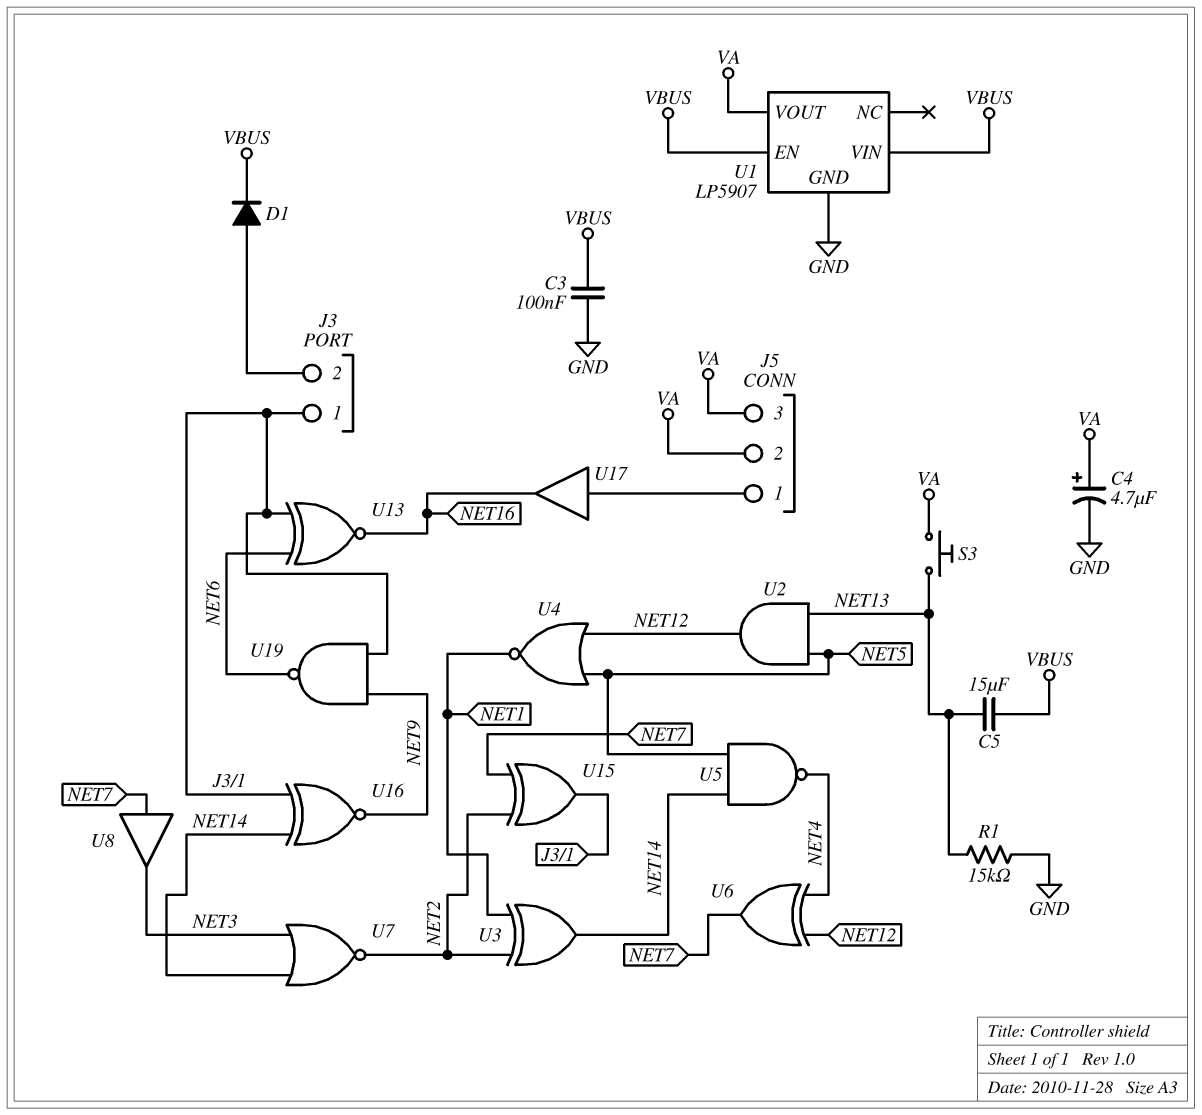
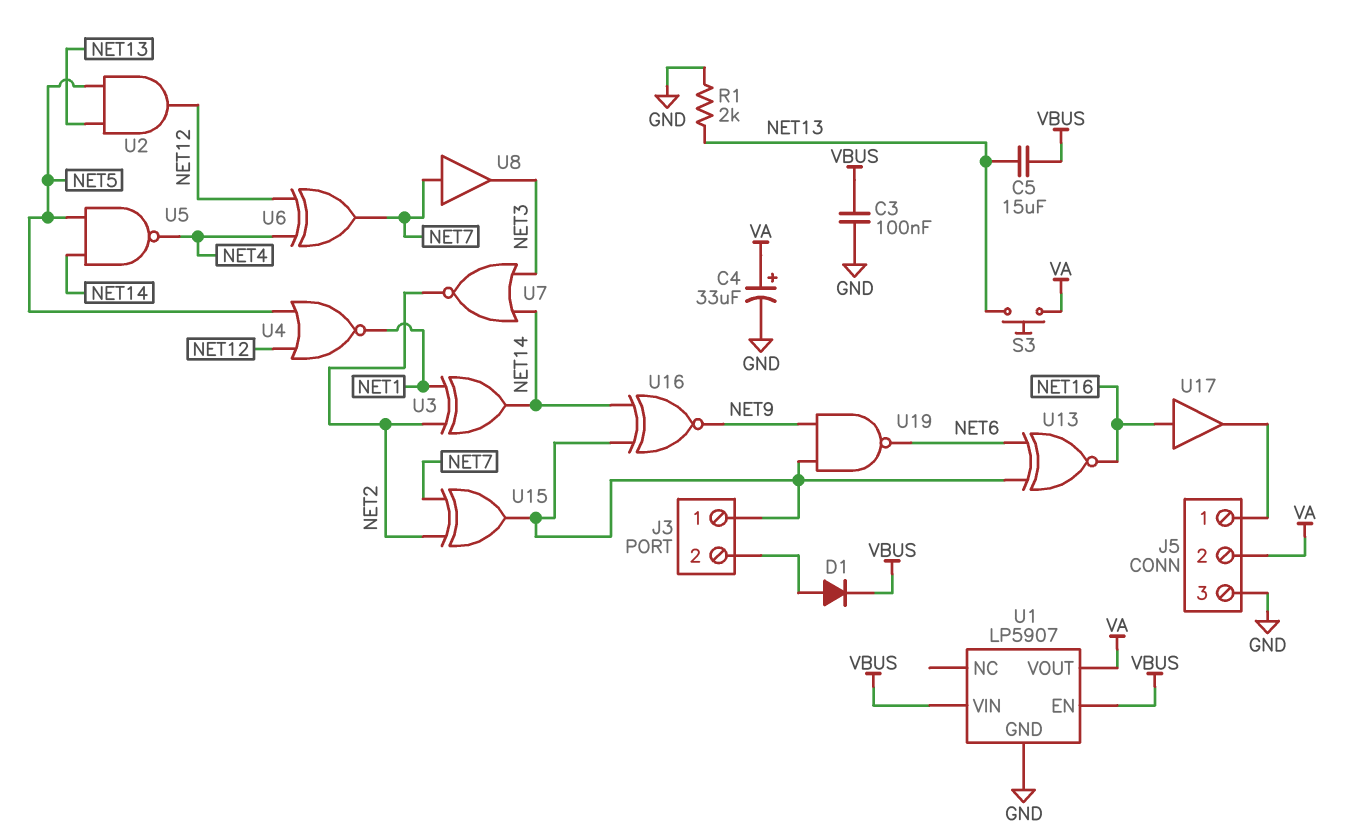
C4: 4.7uF (plus VA, minus GND) -> 33uF (plus VA, minus GND)
J5 pin 3: VA -> GND
R1: 15k (GND, NET13) -> 2k (GND, NET13)
U17: buffer (in J5/1, out NET16) -> buffer (in NET16, out J5/1)

